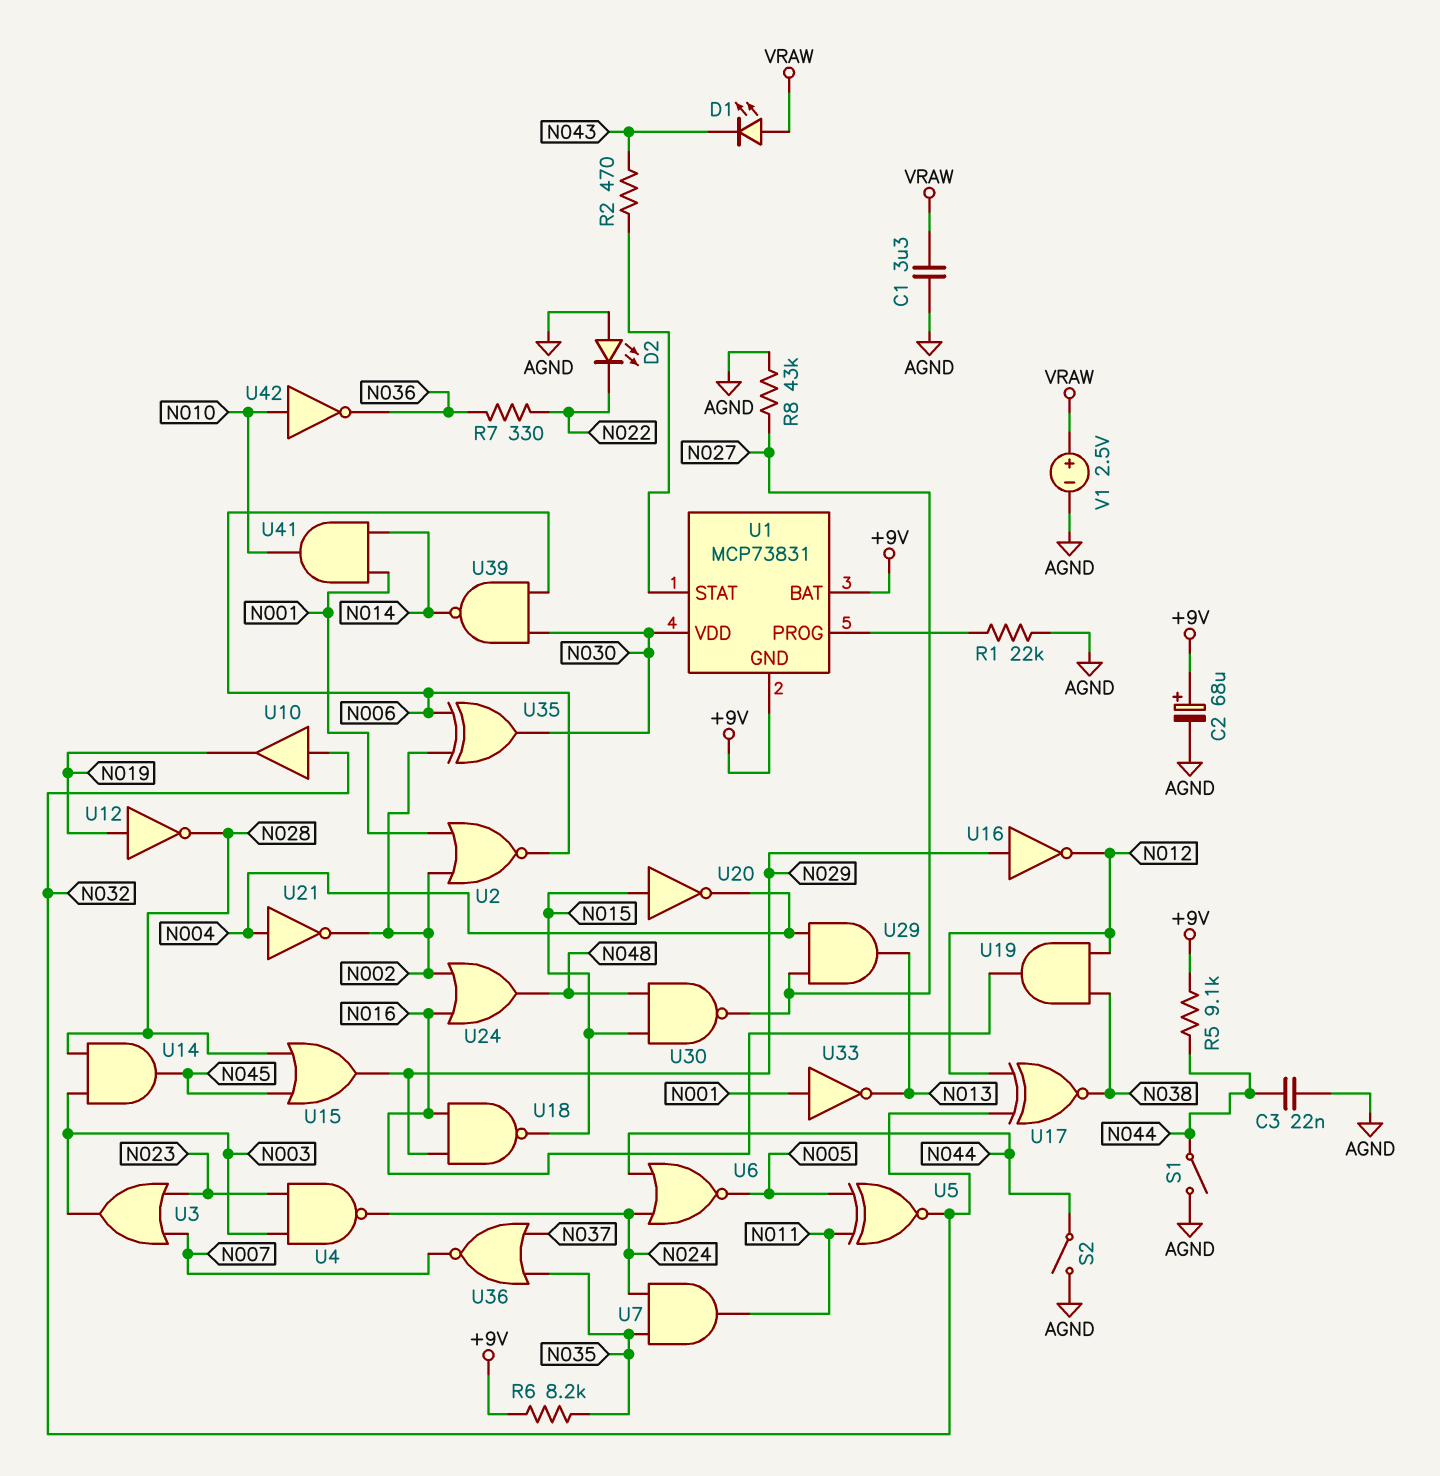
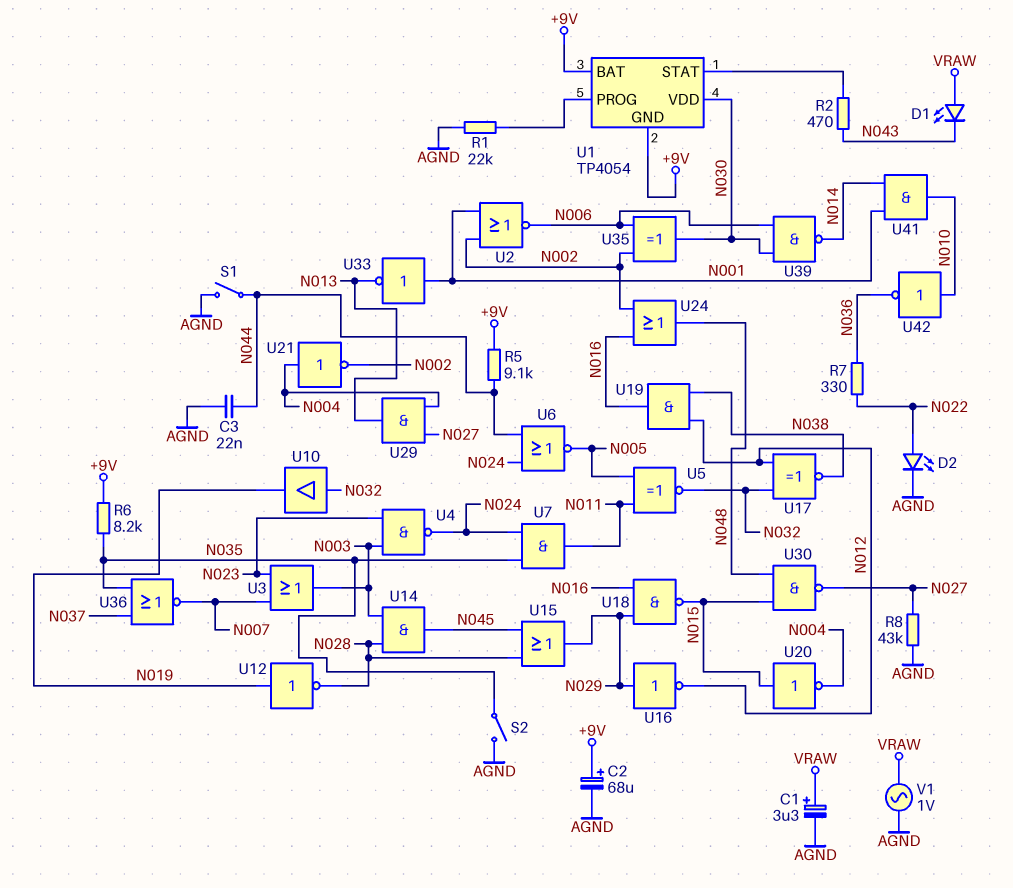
C1: 3.3uF (AGND, VRAW) -> 3.3uF (plus VRAW, minus AGND)
D2: LED (A AGND, K N022) -> LED (A N022, K AGND)
S2: switch (AGND, N044) -> switch (AGND, N035)
U1: MCP73831 -> TP4054
V1: 2.5V (plus VRAW, minus AGND) -> AC 1V (AGND, VRAW)

